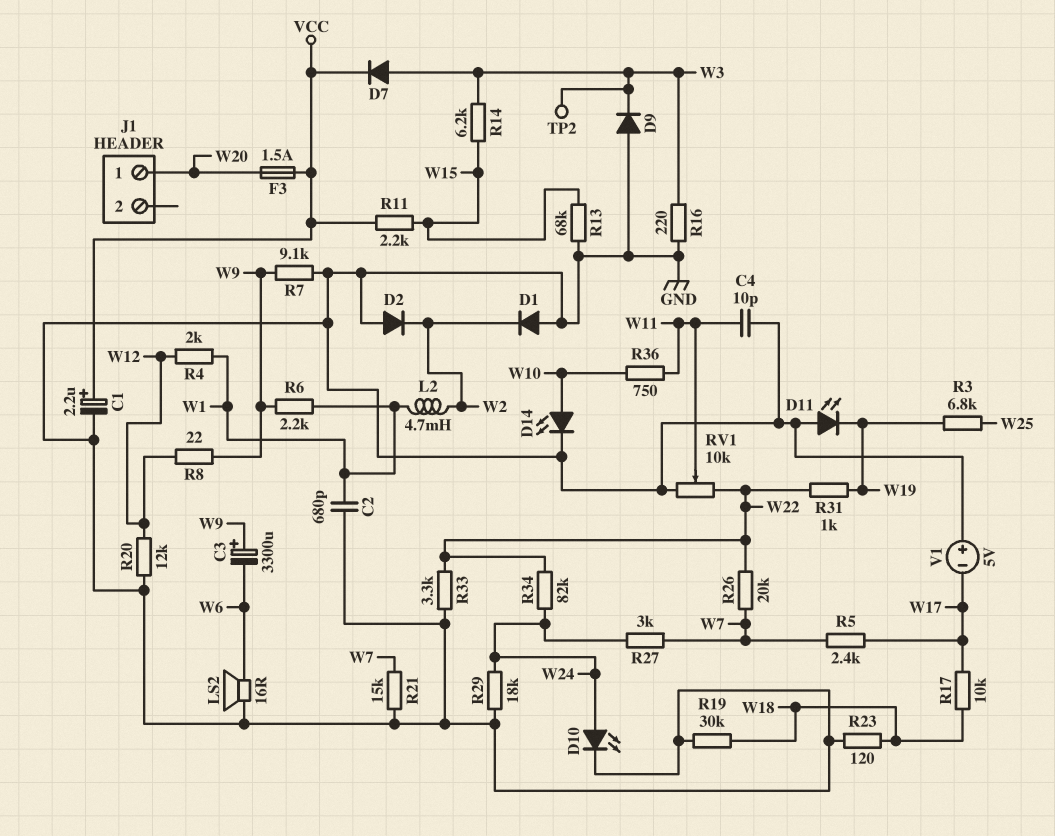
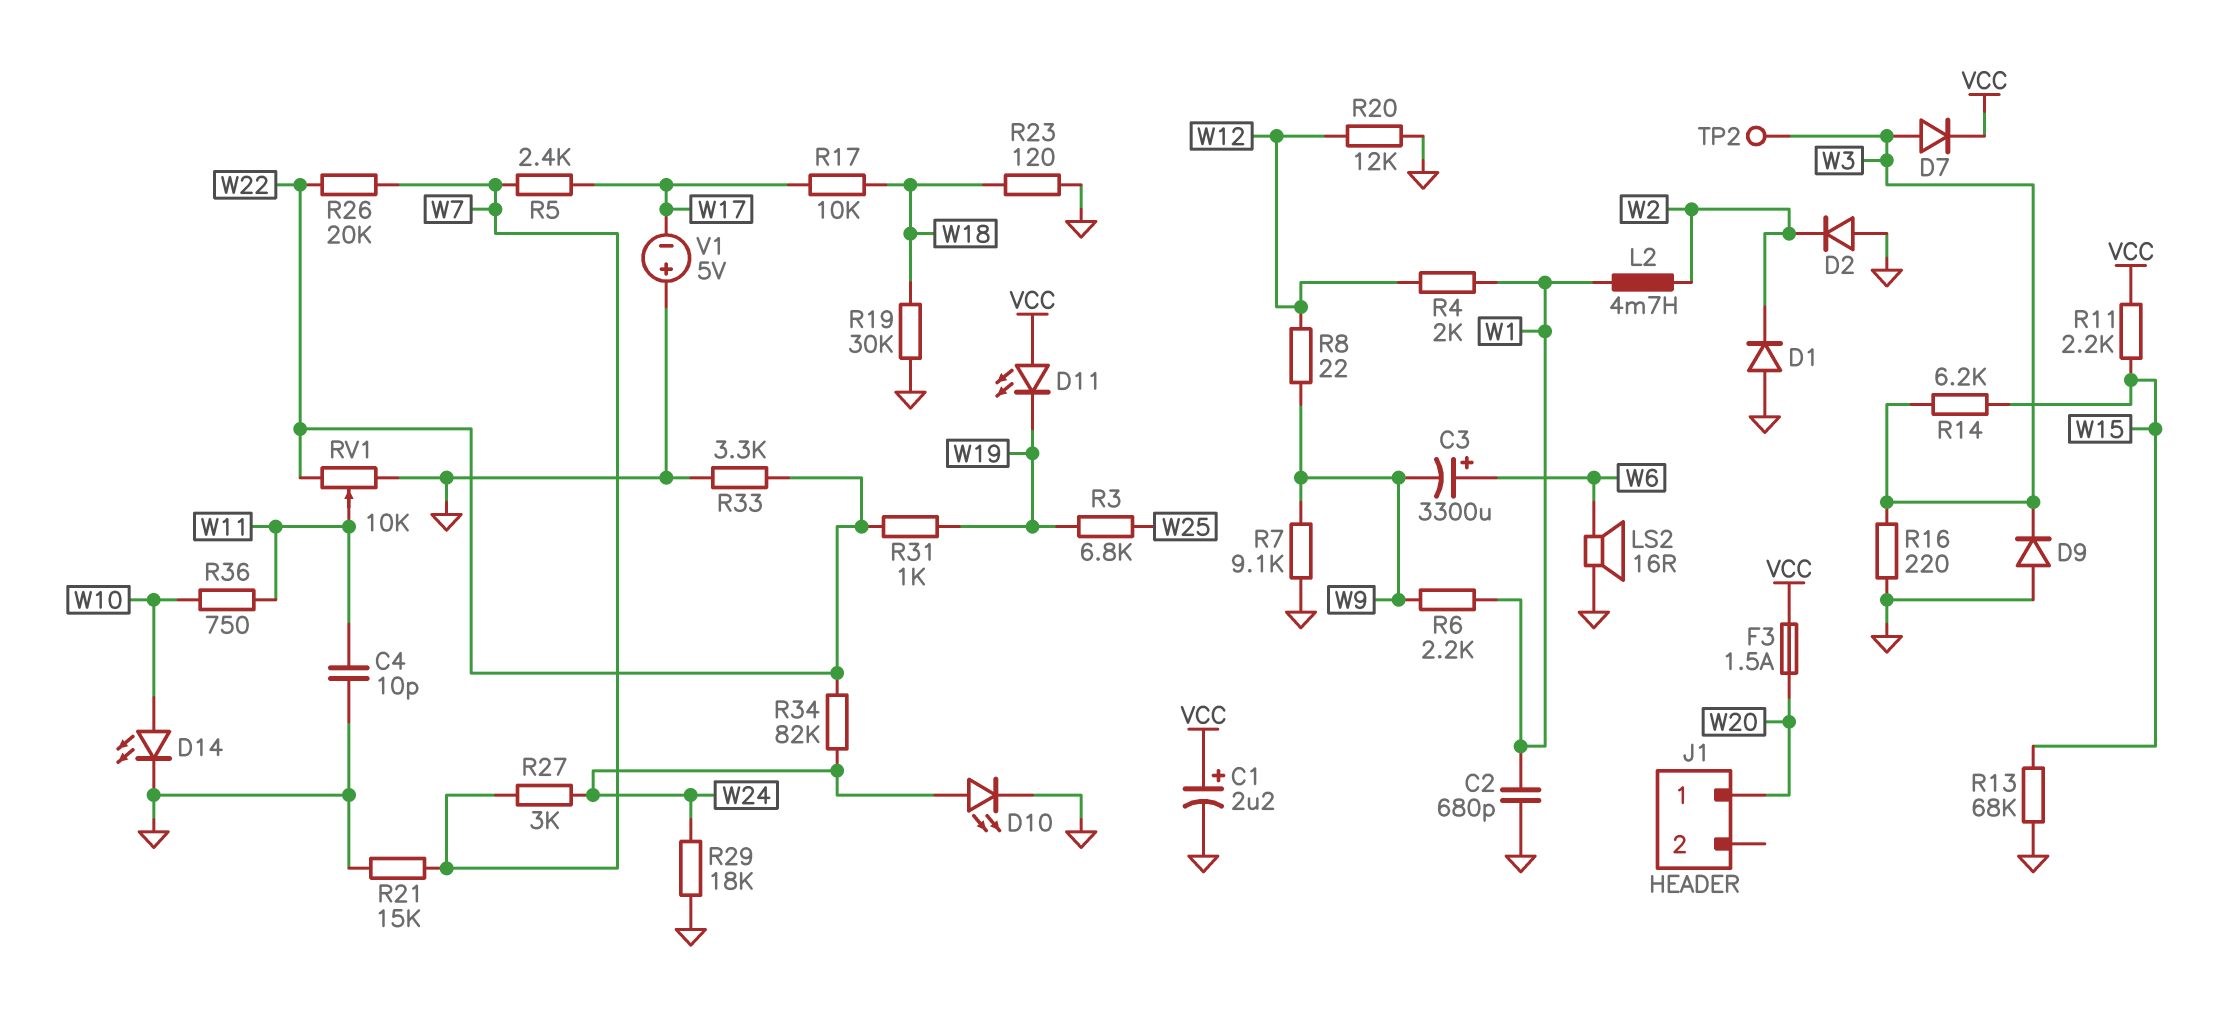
C3: 3300uF (plus W9, minus W6) -> 3300uF (plus W6, minus W9)
D11: LED (A GND, K W19) -> LED (A VCC, K W19)

